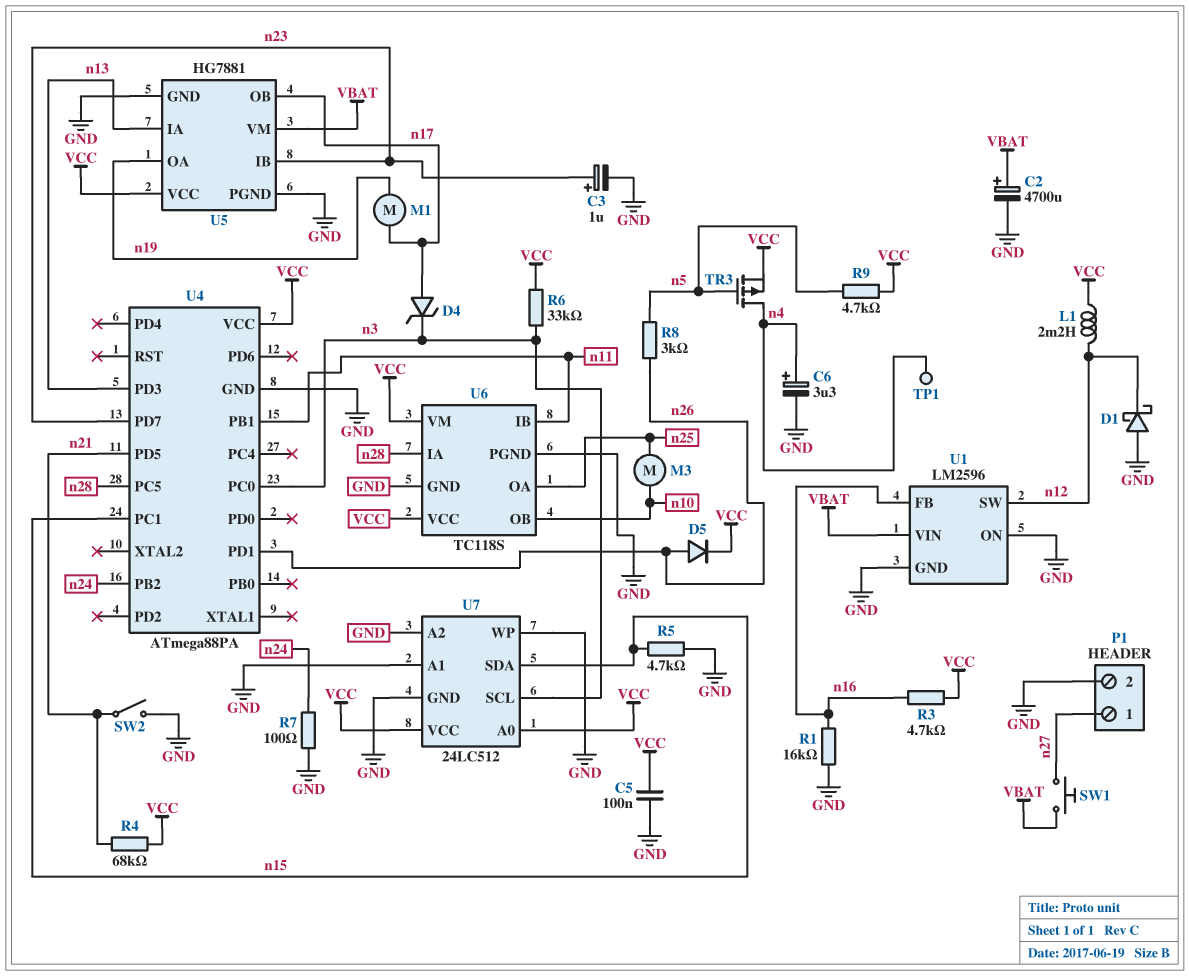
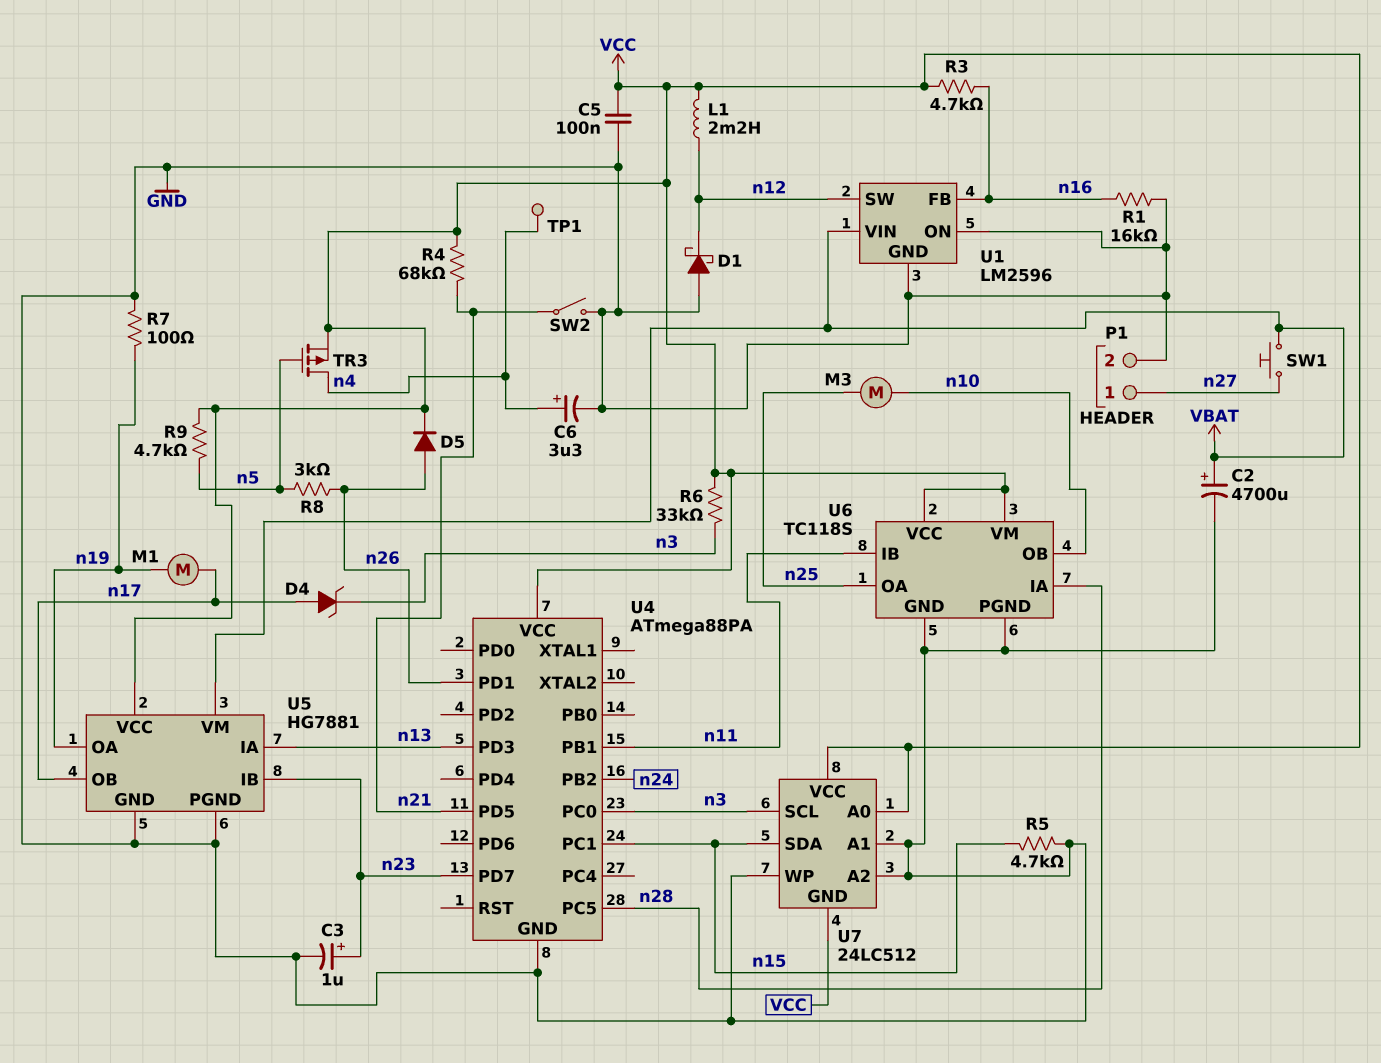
R7: 100 (GND, n24) -> 100 (GND, n19)
U7 pin GND: GND -> VCC

